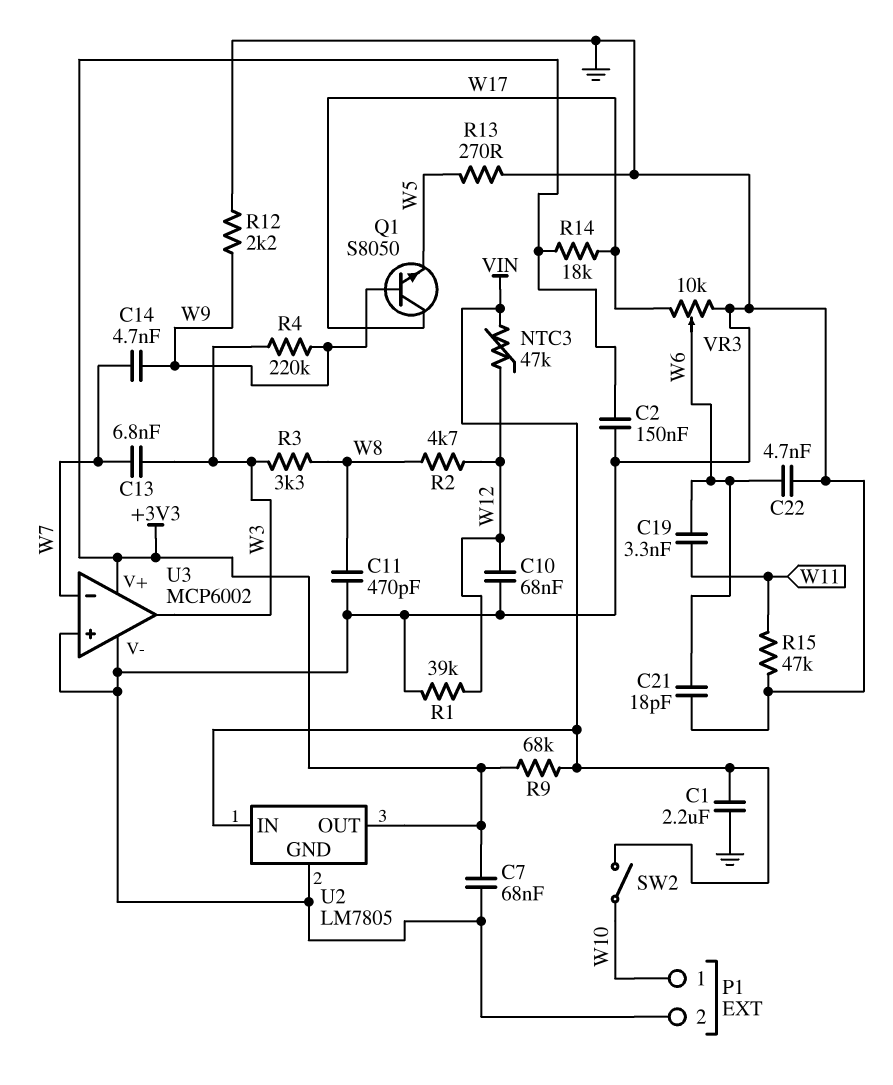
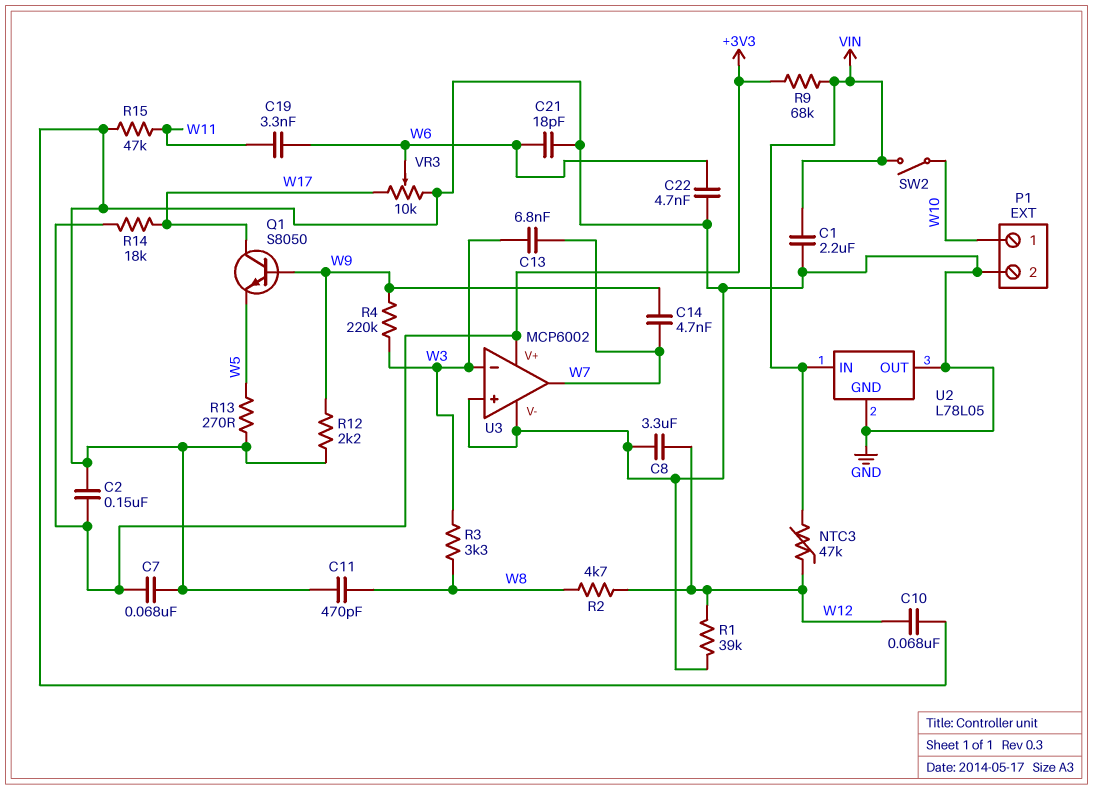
C8: none -> 3.3uF (GND, W12)
U2: LM7805 -> L78L05
U2 pin OUT: +3V3 -> GND
U3 pin in-: W7 -> W3
U3 pin out: W3 -> W7

